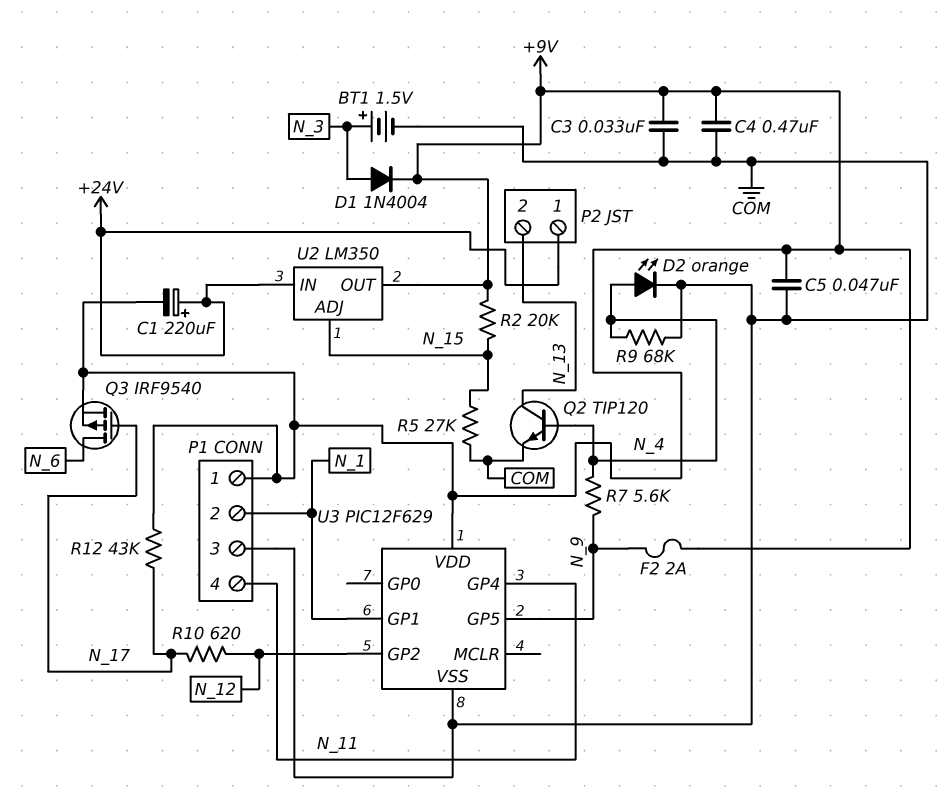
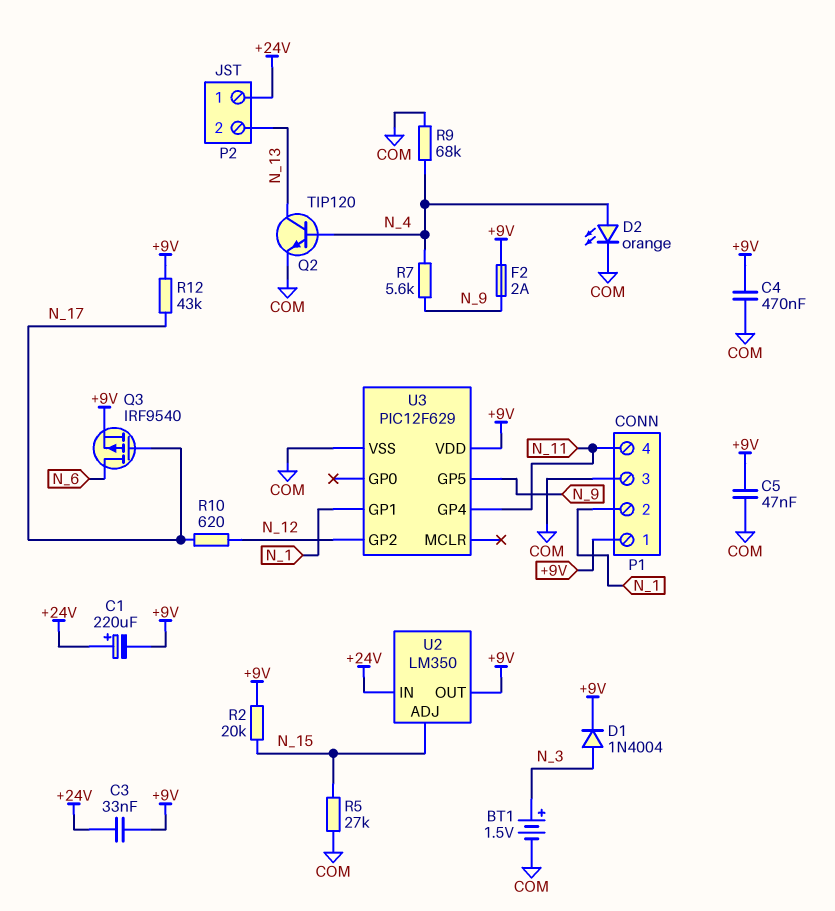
C3: 33nF (+9V, COM) -> 33nF (+9V, +24V)

